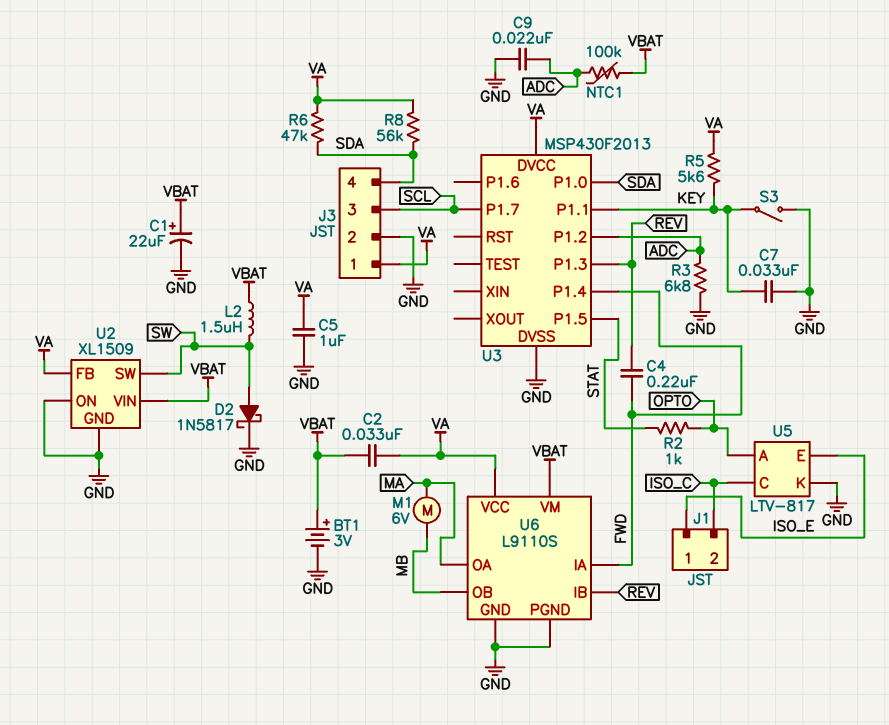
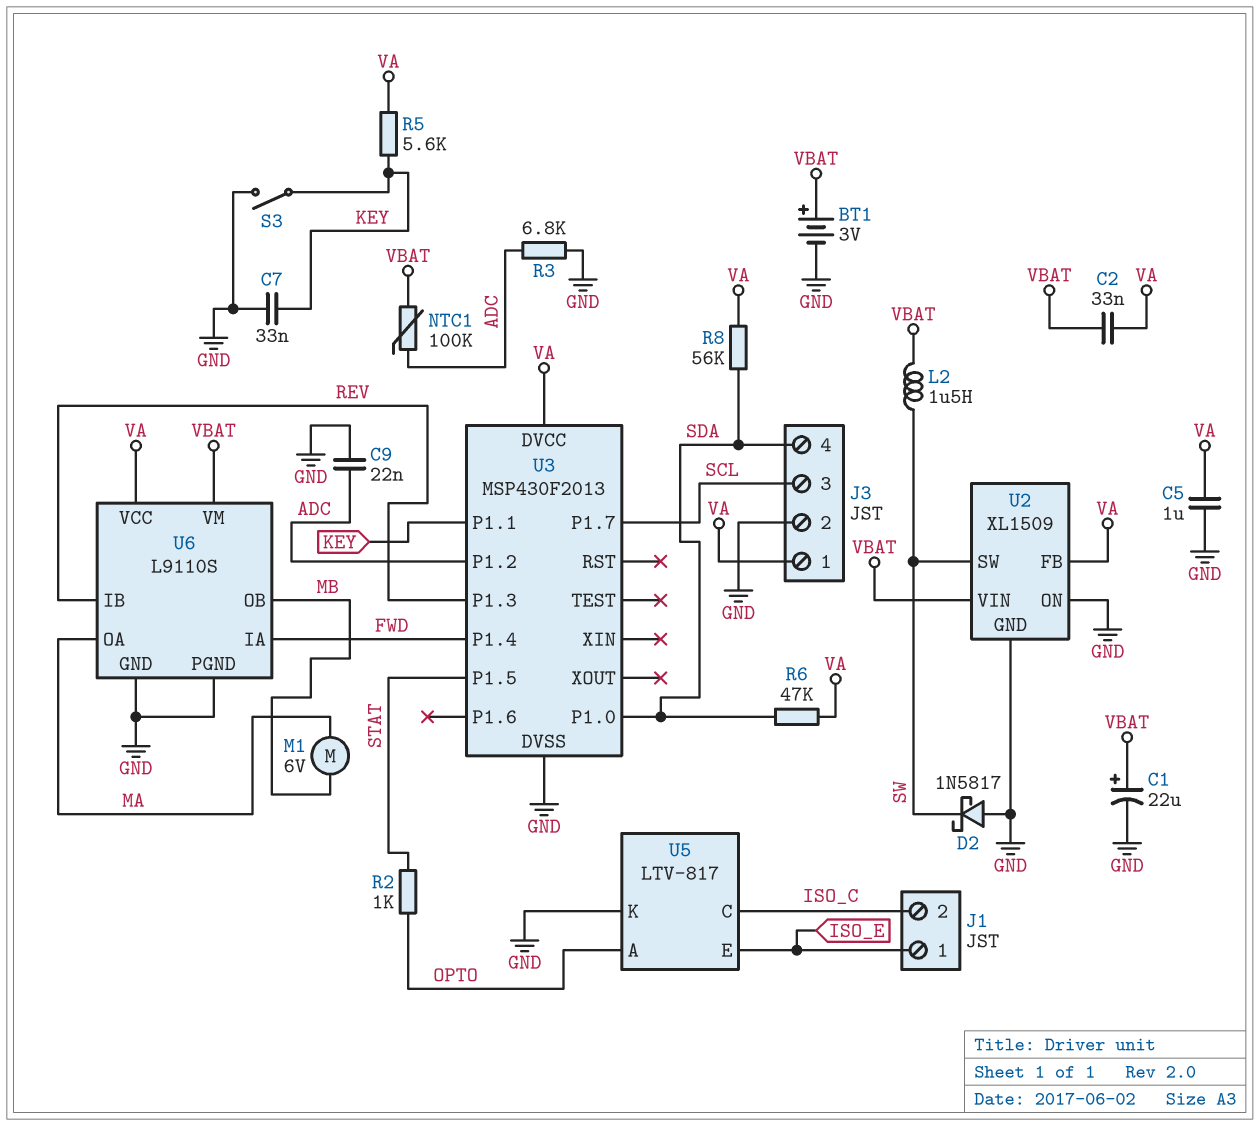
C4: 220nF (FWD, REV) -> none
D2: schottky 1N5817 (A SW, K GND) -> schottky 1N5817 (A GND, K SW)

